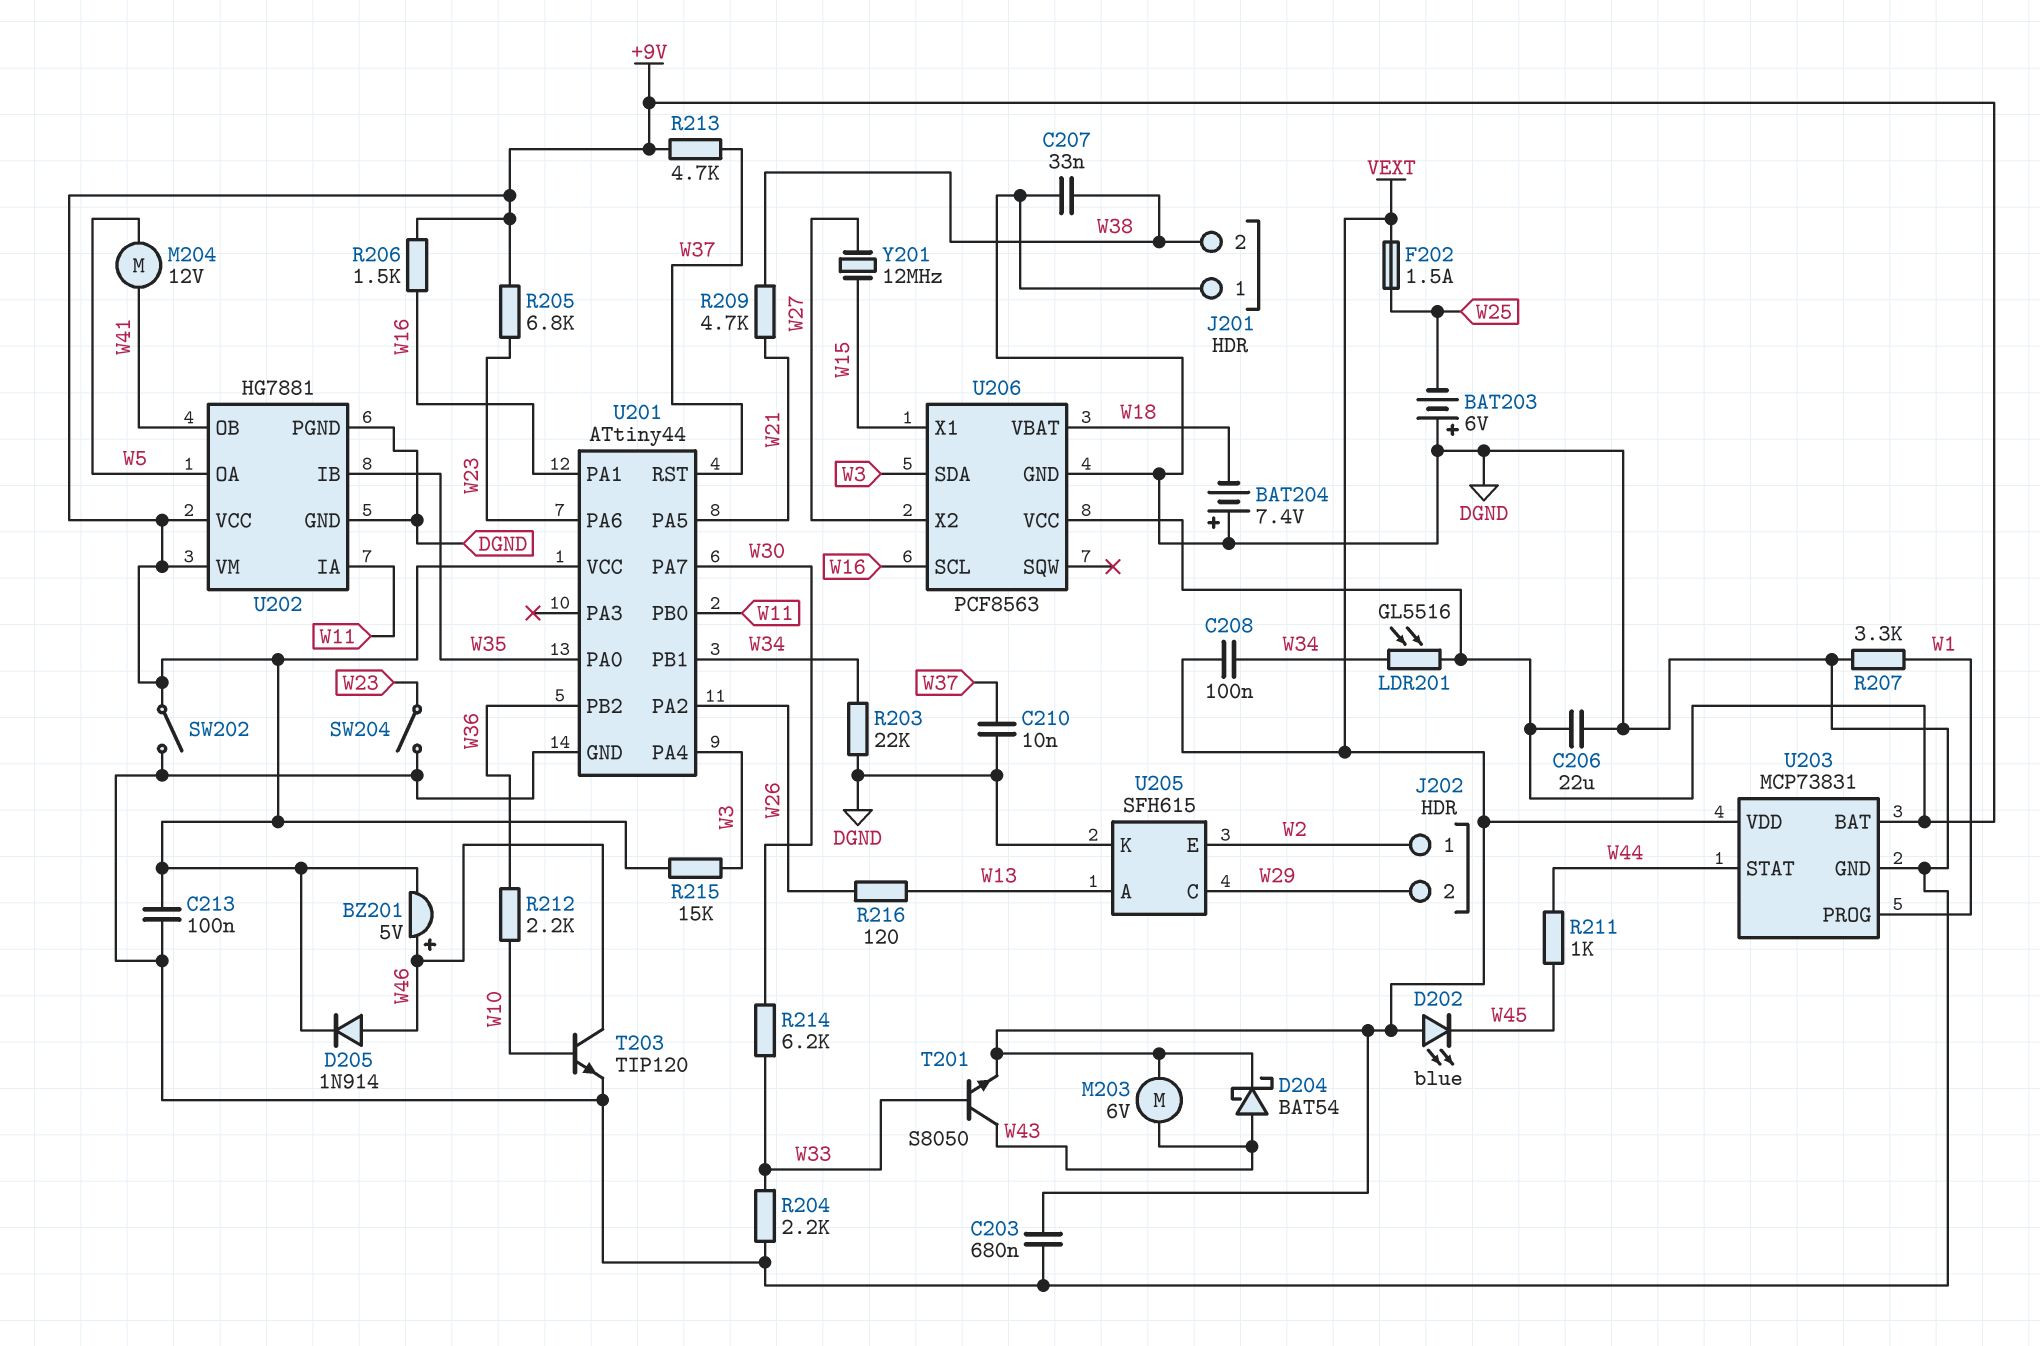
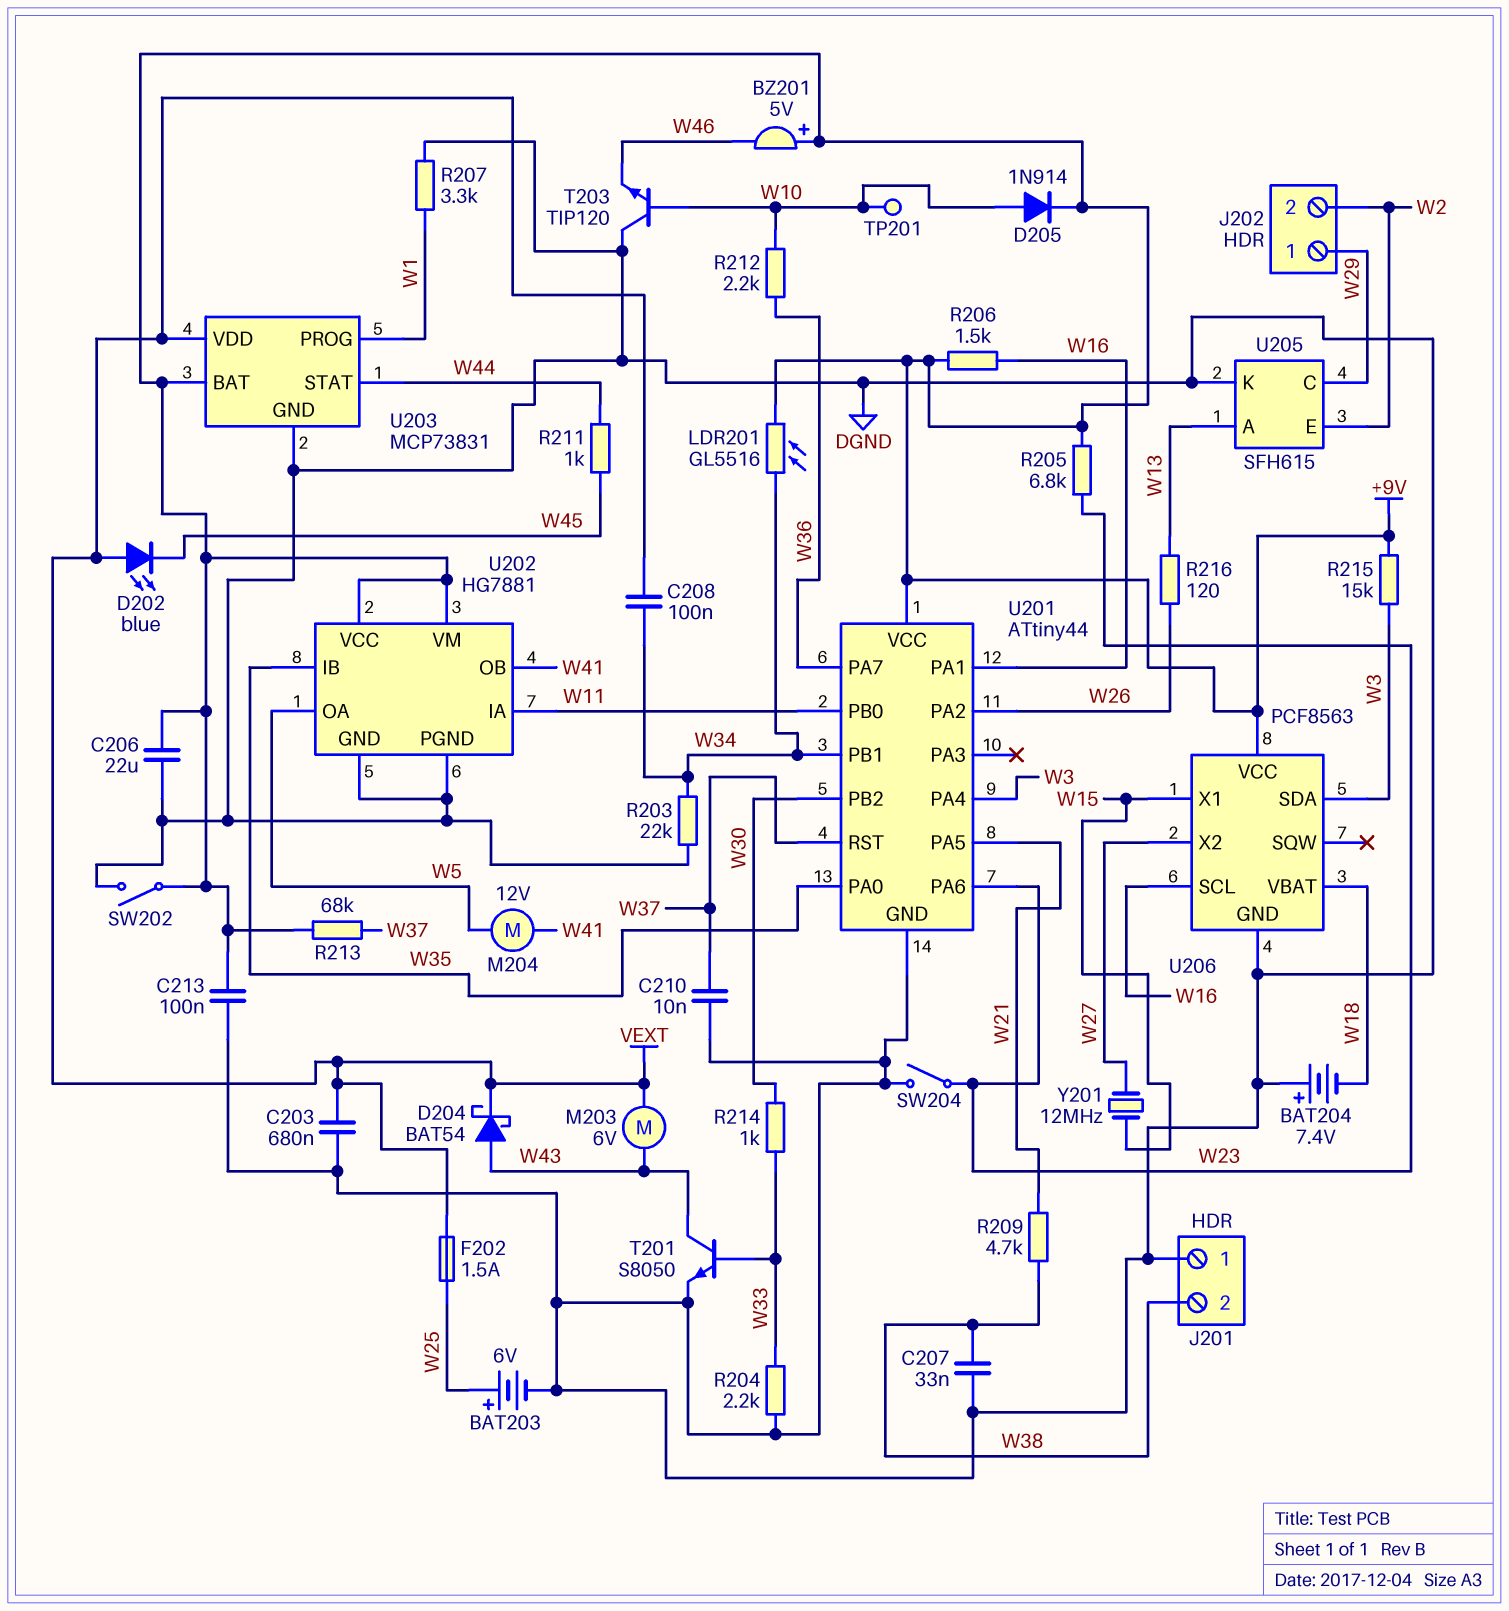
BAT203: 6V (plus DGND, minus W25) -> 6V (plus W25, minus DGND)
BZ201: buzzer 5V (plus W46, minus +9V) -> buzzer 5V (plus +9V, minus W46)
D205: diode 1N914 (A W46, K +9V) -> diode 1N914 (A W10, K +9V)
J202 pin 1: W2 -> W29
J202 pin 2: W29 -> W2
R213: 4.7k (+9V, W37) -> 68k (+9V, W37)
R214: 6.2k (W30, W33) -> 1k (W30, W33)
T201: NPN S8050 (B W33, C W43, E VEXT) -> NPN S8050 (B W33, C W43, E DGND)
T203: NPN TIP120 (B W10, C W46, E DGND) -> NPN TIP120 (B W10, C DGND, E W46)
TP201: none -> test point (W10)
U201 pin PA7: W30 -> W36
U201 pin PB2: W36 -> W30

